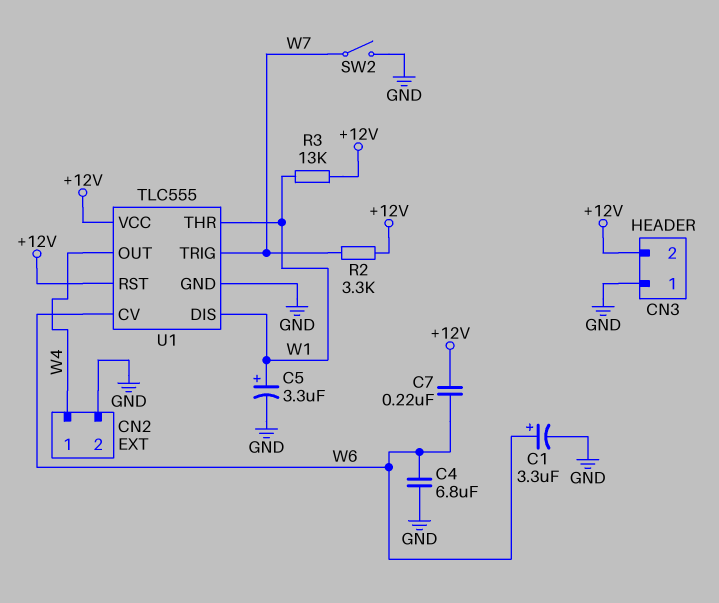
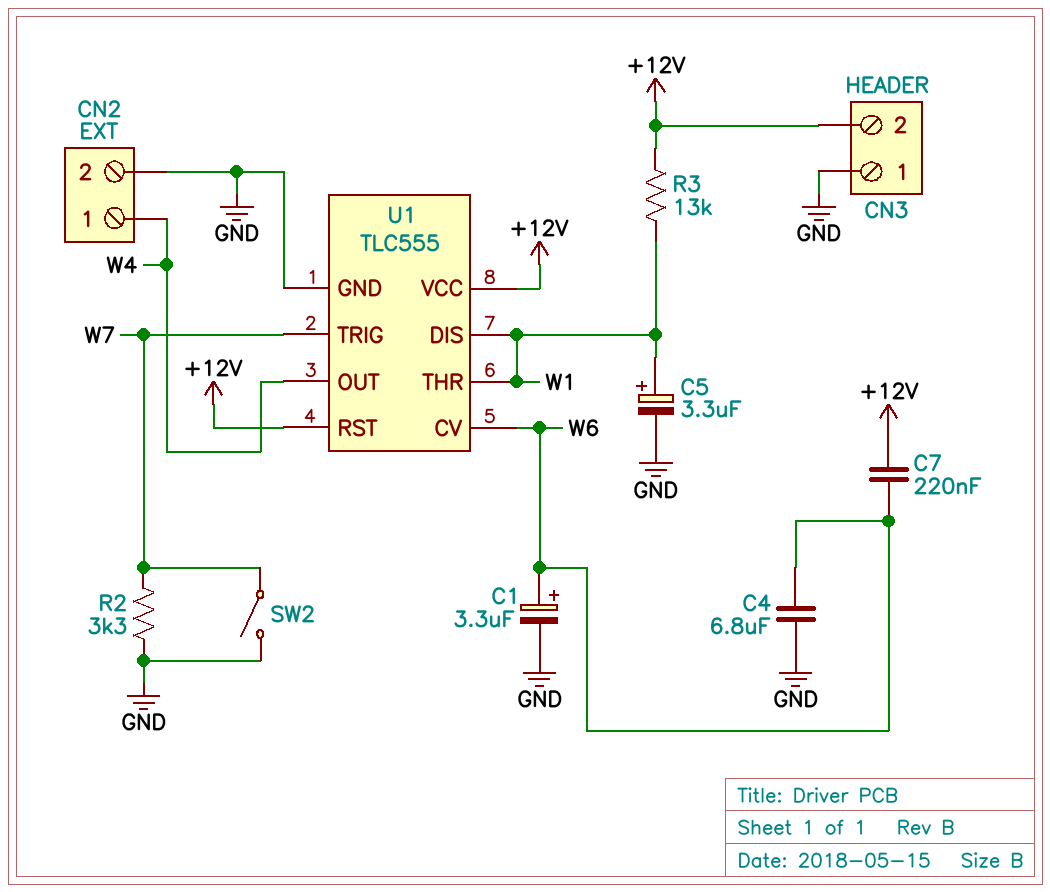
R2: 3.3k (+12V, W7) -> 3.3k (GND, W7)

